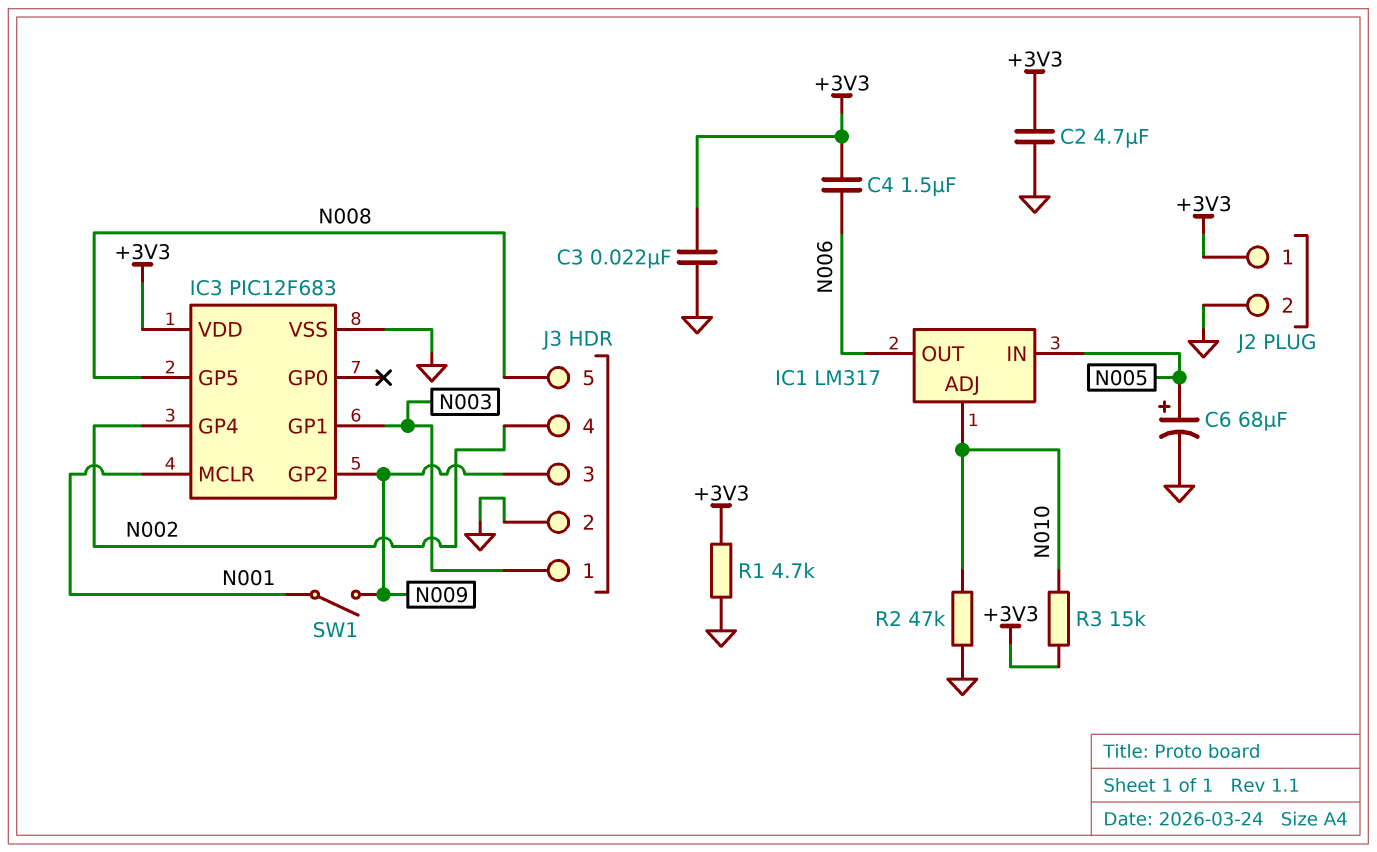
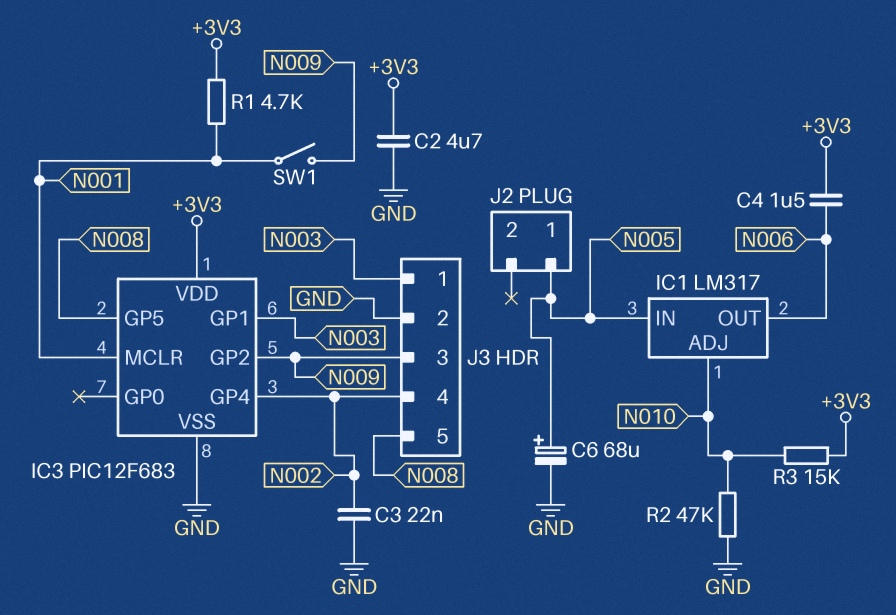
C3: 22nF (+3V3, GND) -> 22nF (GND, N002)
J2 pin 1: +3V3 -> N005
J2 pin 2: GND -> none
R1: 4.7k (+3V3, GND) -> 4.7k (+3V3, N001)

